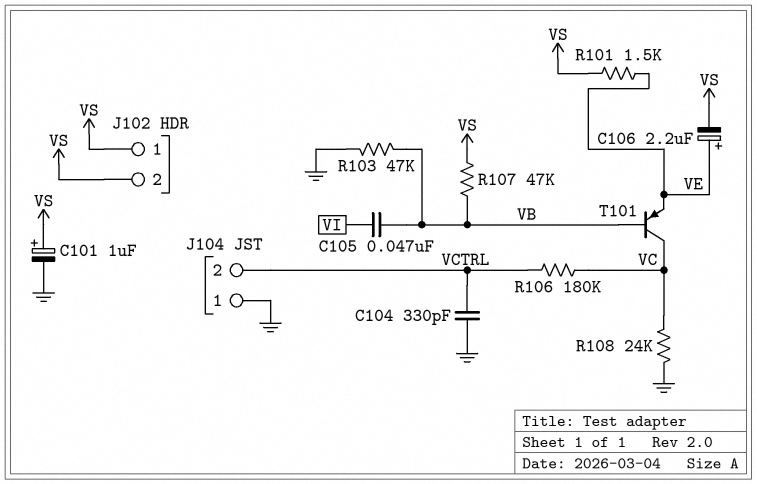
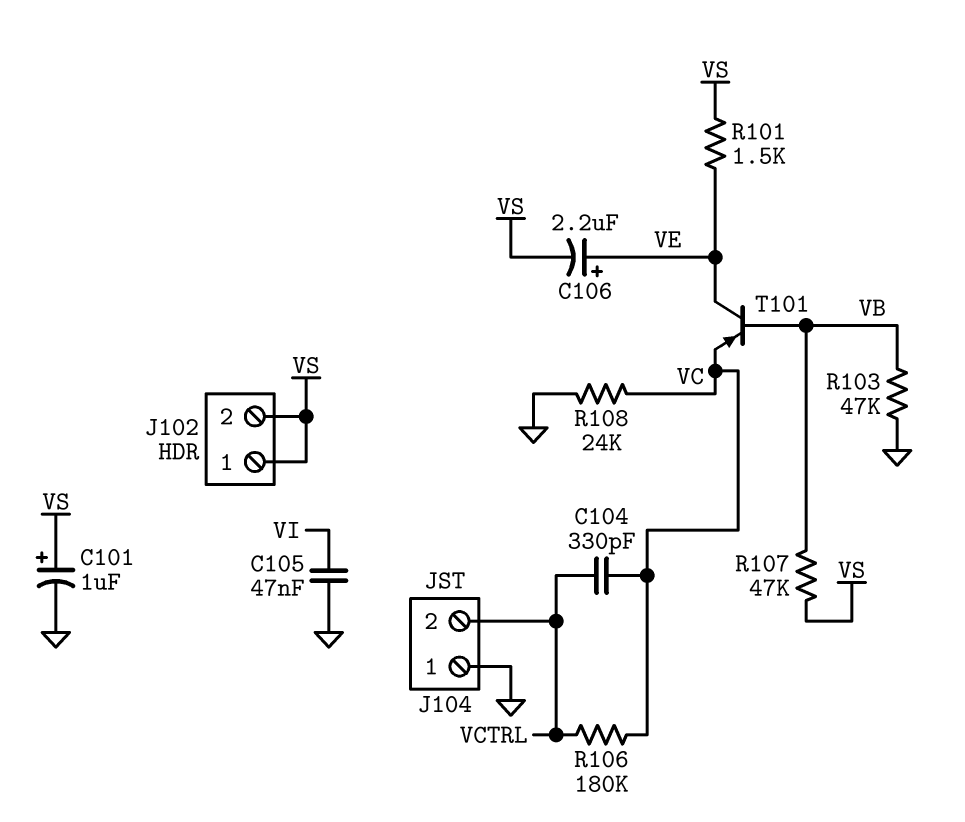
C104: 330pF (GND, VCTRL) -> 330pF (VC, VCTRL)
C105: 47nF (VB, VI) -> 47nF (GND, VI)
T101: PNP (B VB, C VC, E VE) -> PNP (B VB, C VE, E VC)

